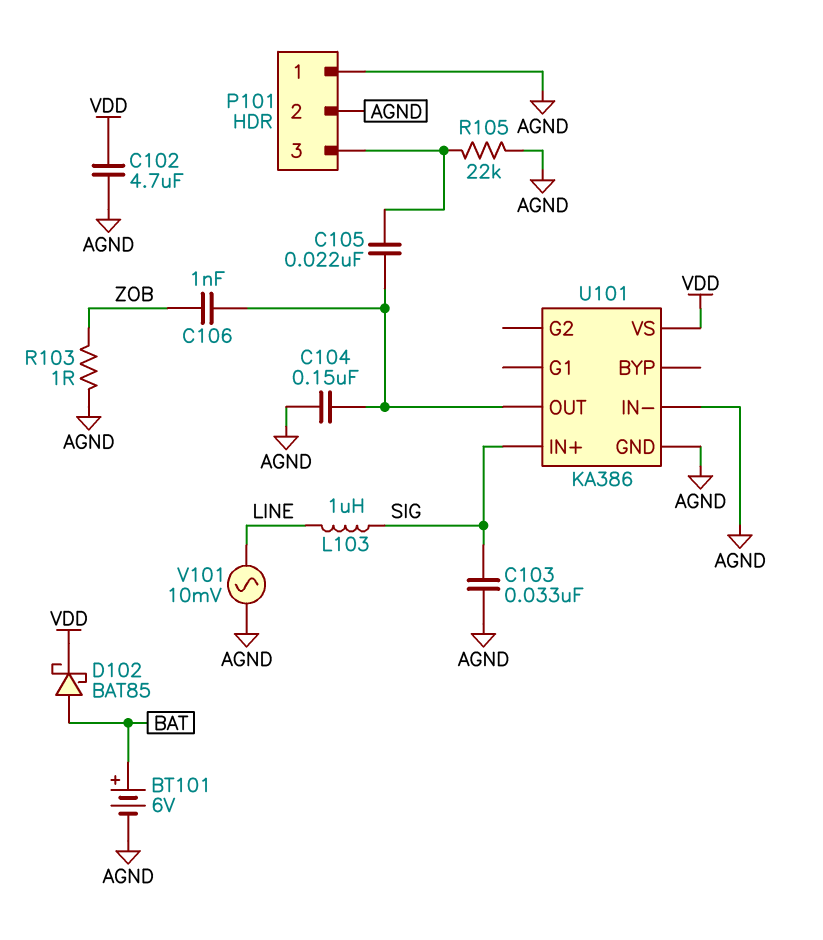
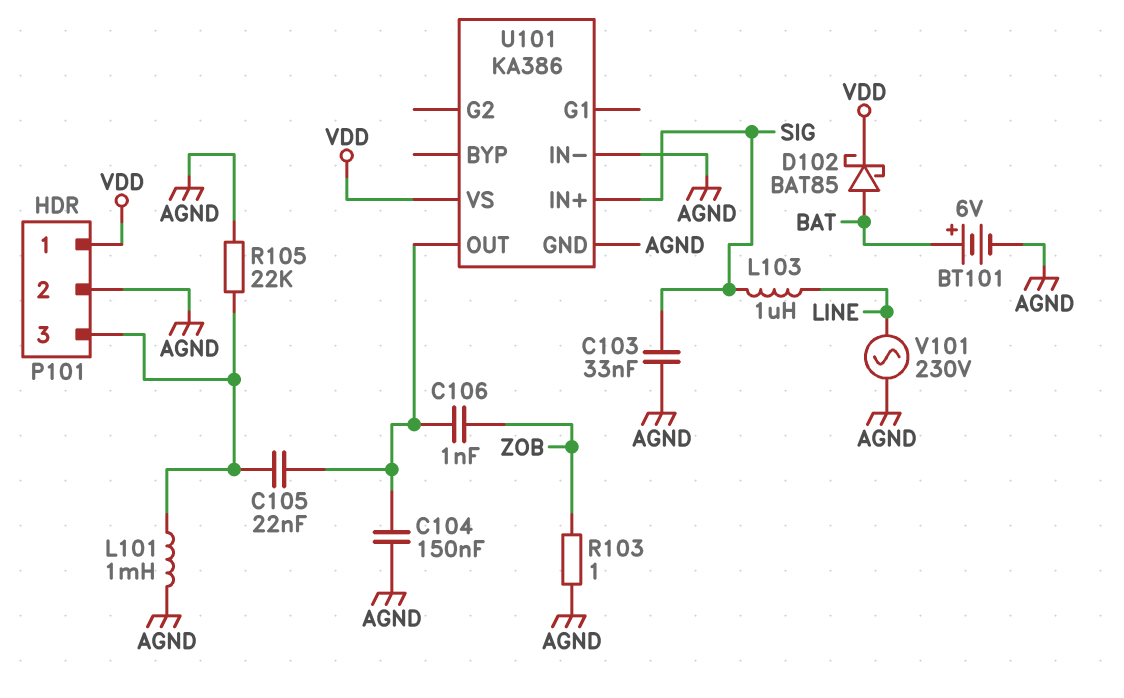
C102: 4.7uF (AGND, VDD) -> none
L101: none -> 1mH (AGND, P101/3)
P101 pin 1: AGND -> VDD
V101: AC 10mV (AGND, LINE) -> AC 230V (AGND, LINE)

